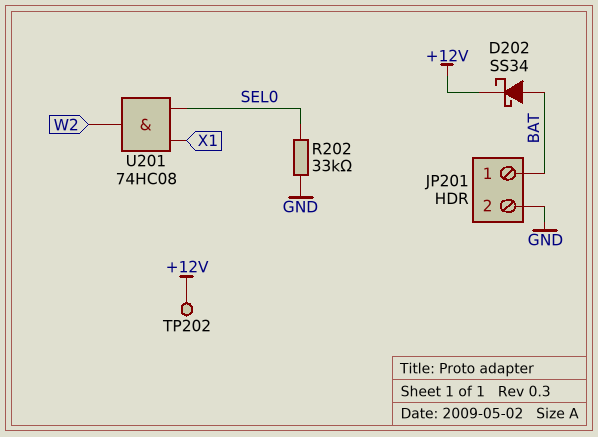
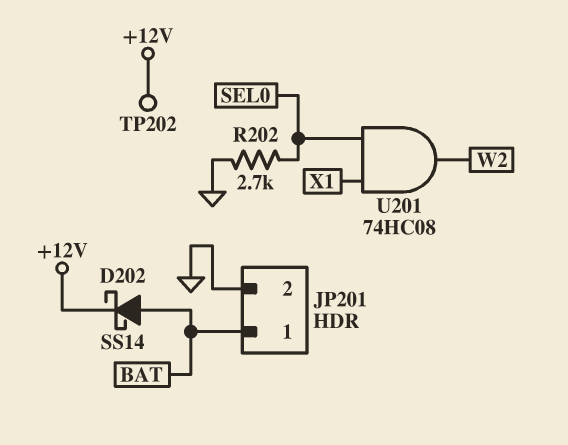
D202: schottky SS34 (A BAT, K +12V) -> schottky SS14 (A BAT, K +12V)
R202: 33k (GND, SEL0) -> 2.7k (GND, SEL0)

